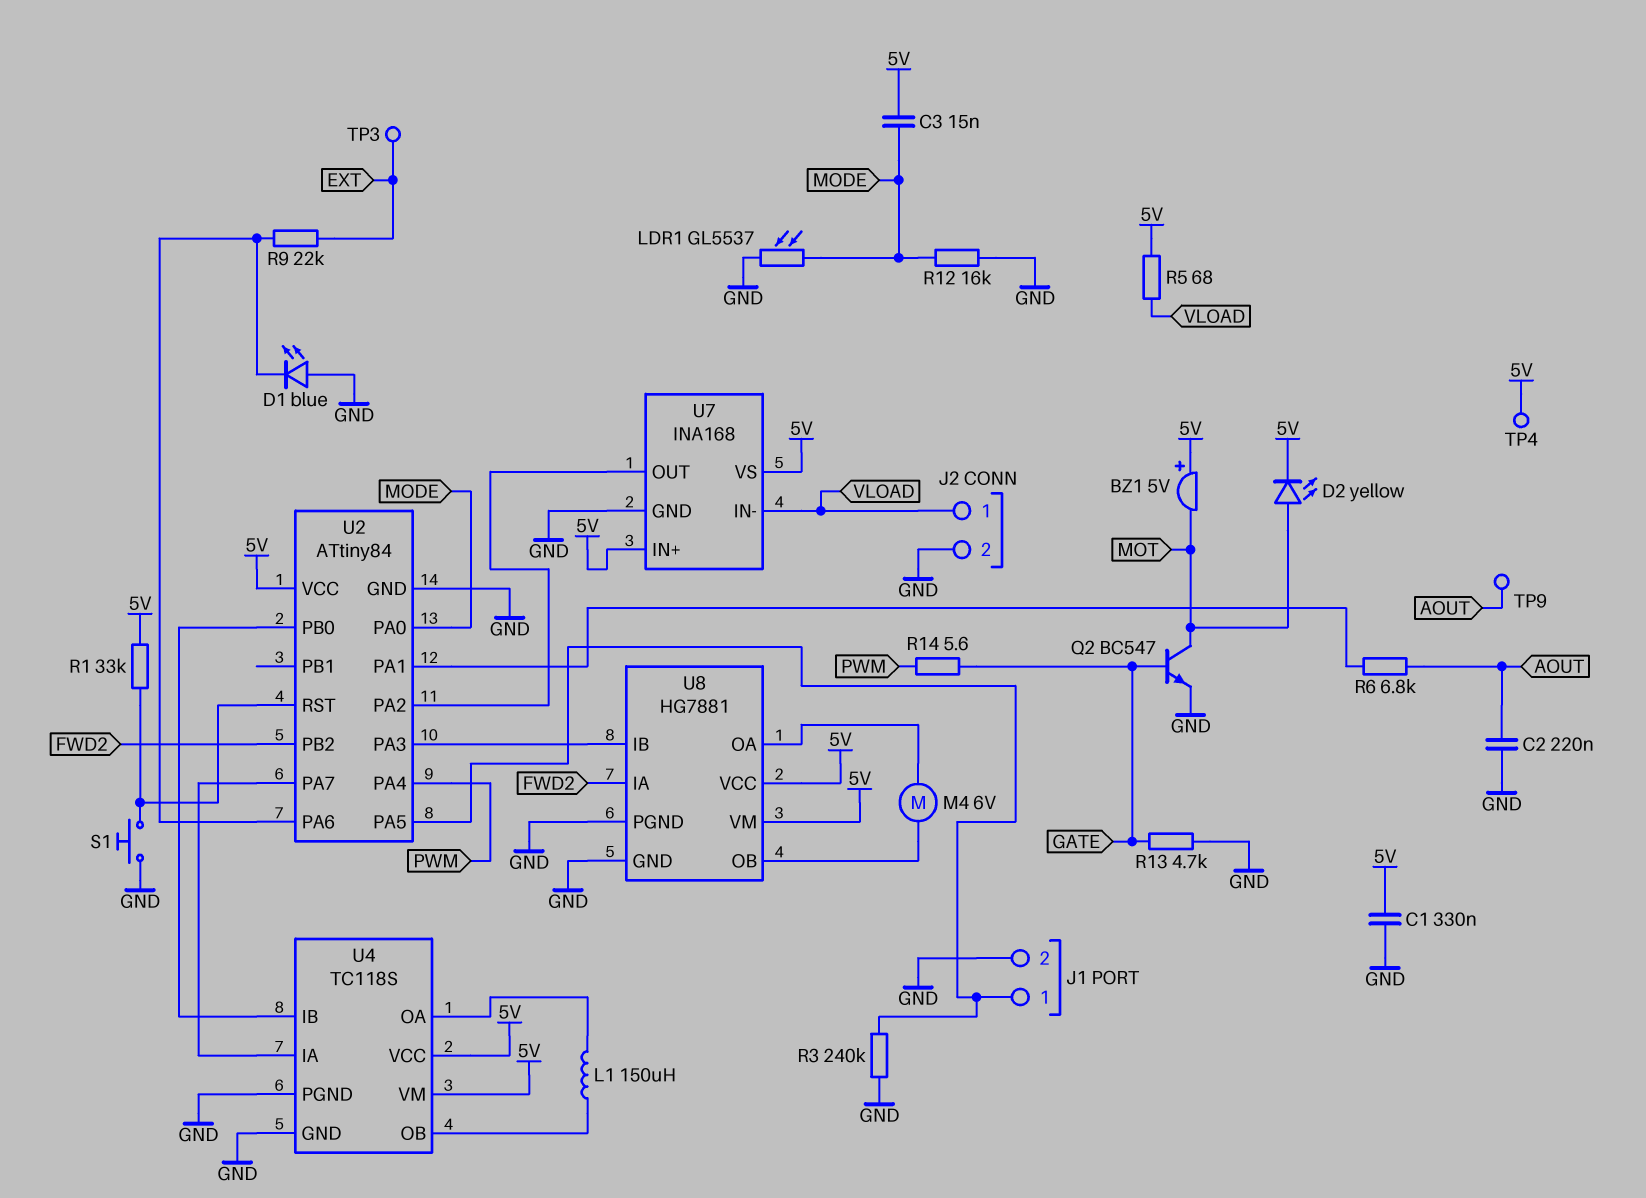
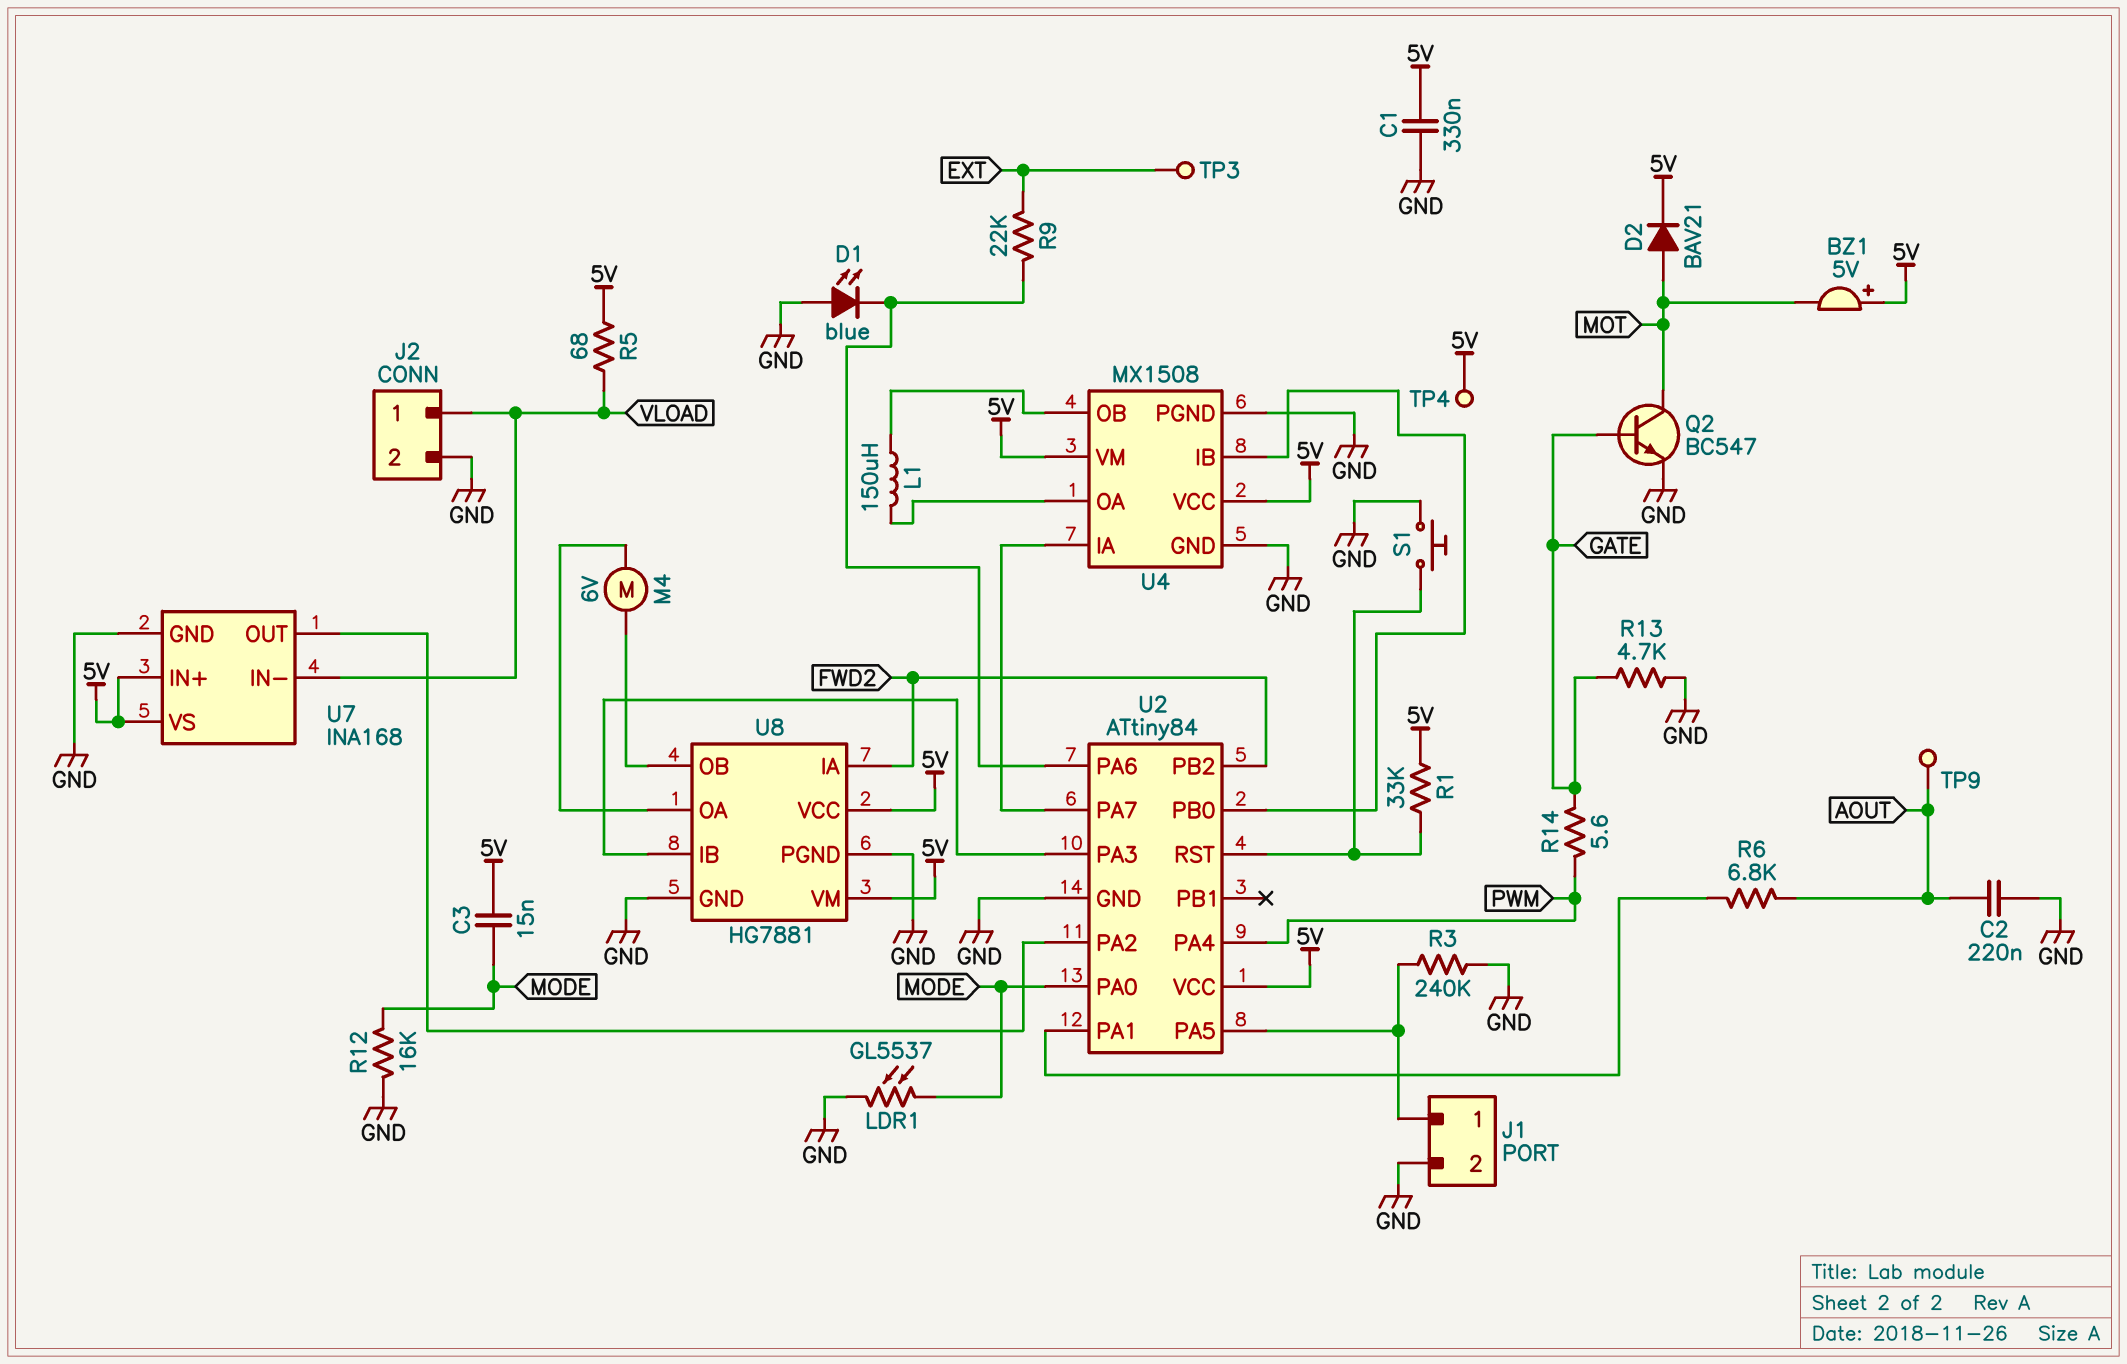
D2: LED yellow (A MOT, K 5V) -> diode BAV21 (A MOT, K 5V)
U4: TC118S -> MX1508

